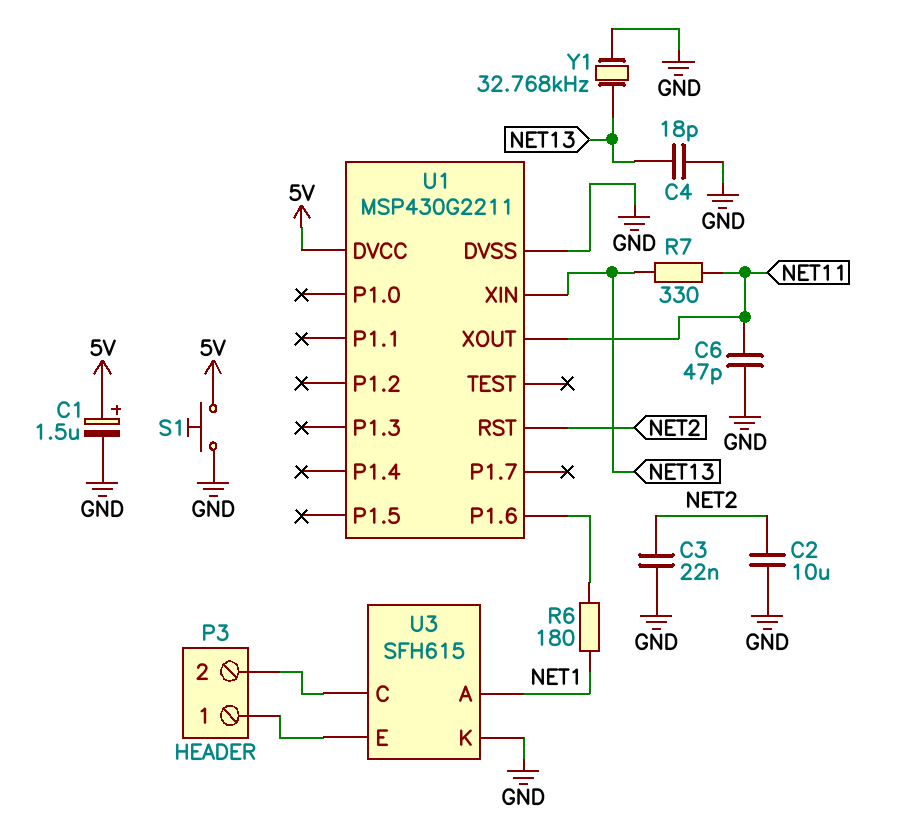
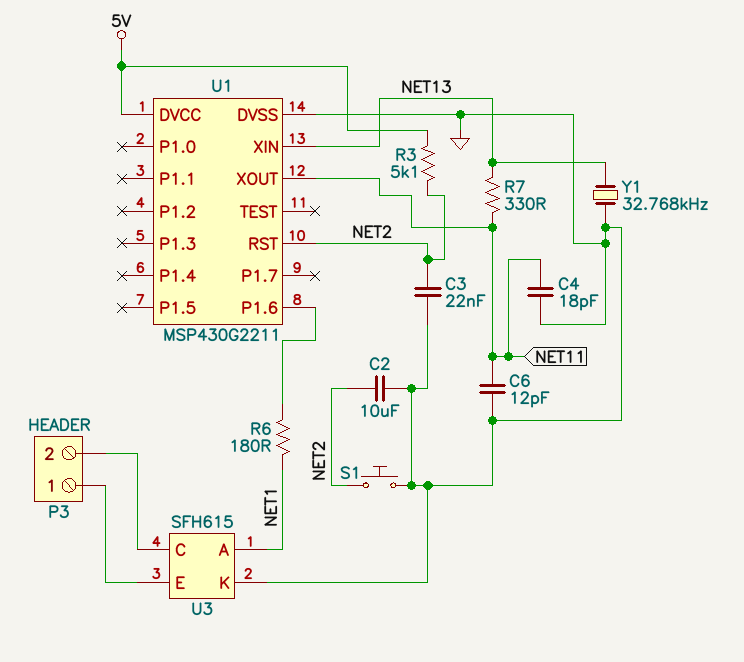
C1: 1.5uF (plus 5V, minus GND) -> none
C4: 18pF (GND, NET13) -> 18pF (GND, NET11)
C6: 47pF (GND, NET11) -> 12pF (GND, NET11)
R3: none -> 5.1k (5V, NET2)
S1: button (5V, GND) -> button (GND, NET2)

